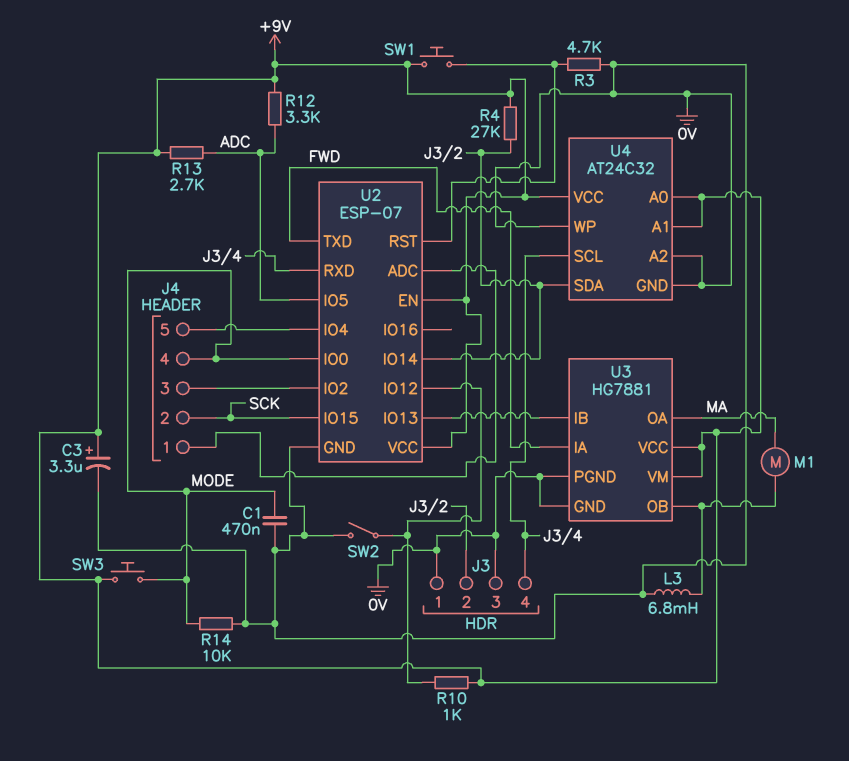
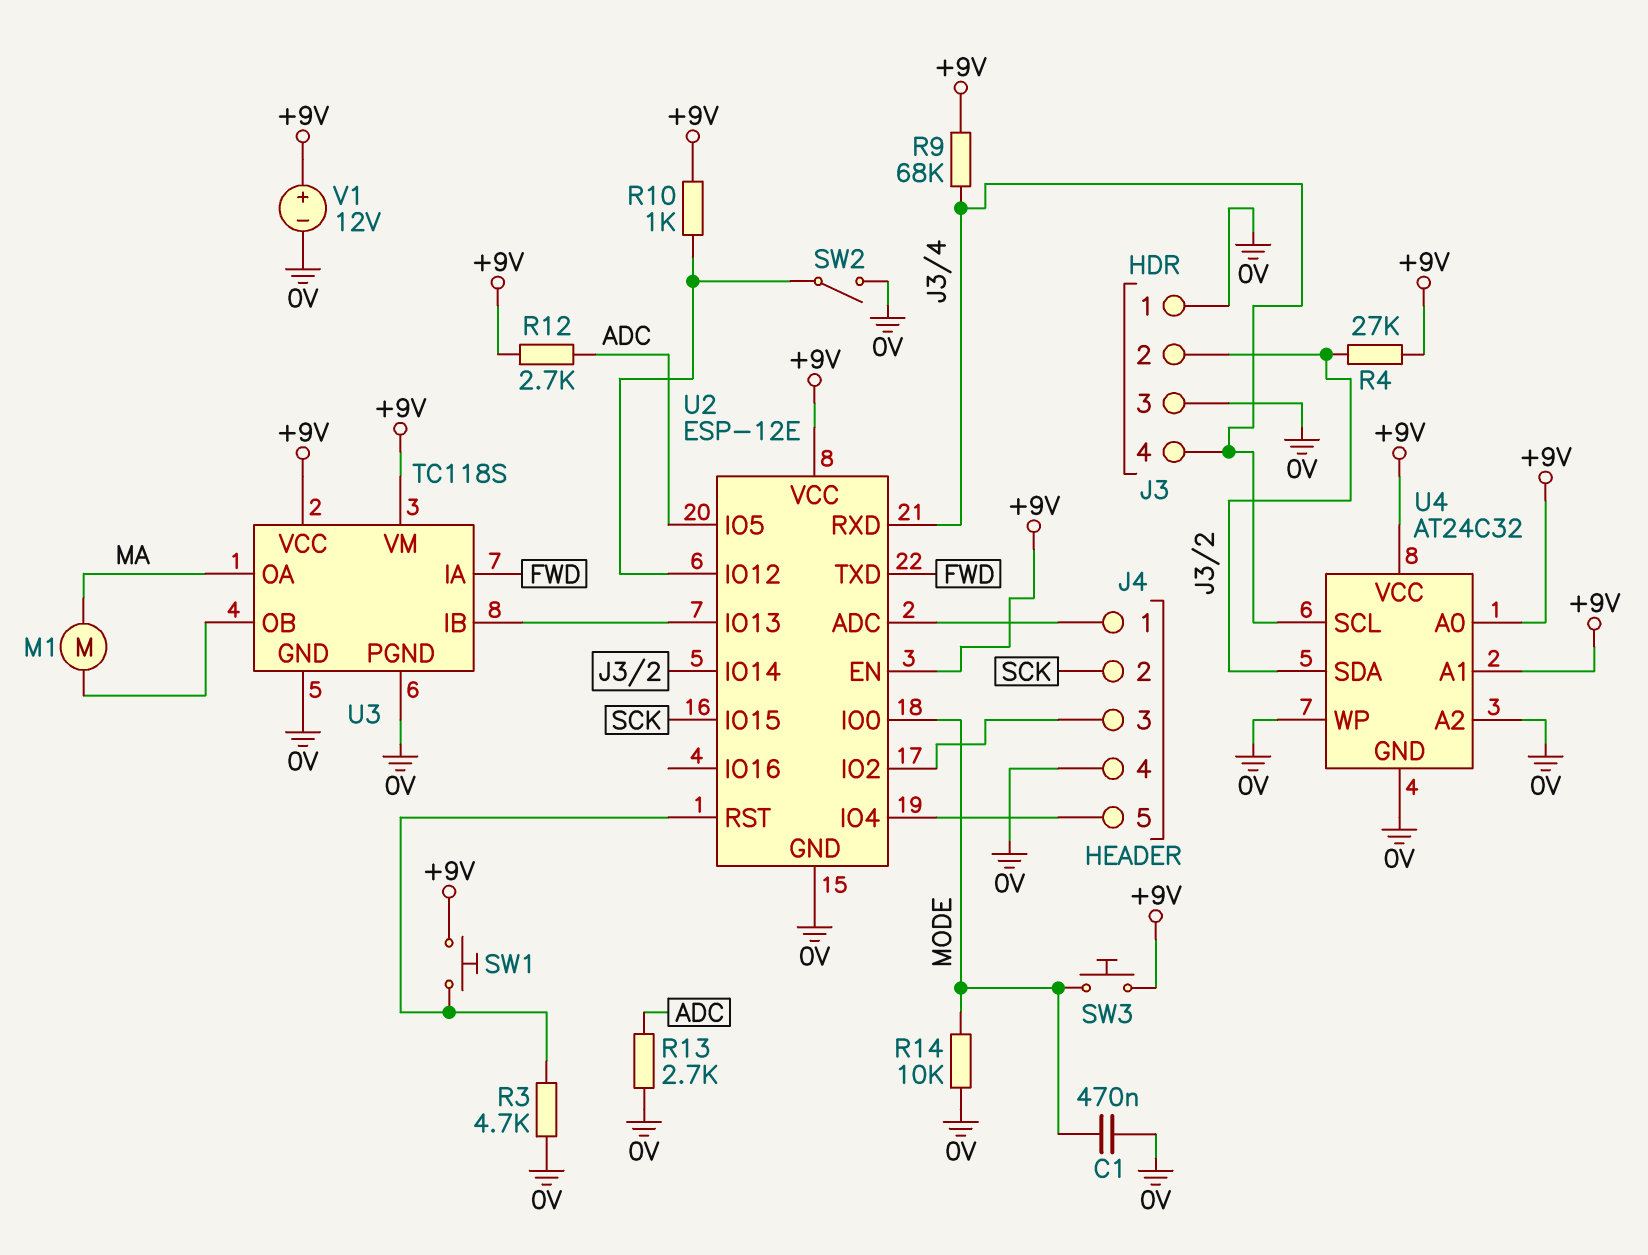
C3: 3.3uF (plus +9V, minus 0V) -> none
J4 pin 4: MODE -> 0V
L3: 6.8mH (0V, U3/OB) -> none
R9: none -> 68k (+9V, J3/4)
R12: 3.3k (+9V, ADC) -> 2.7k (+9V, ADC)
R13: 2.7k (+9V, ADC) -> 2.7k (0V, ADC)
U2: ESP-07 -> ESP-12E
U3: HG7881 -> TC118S
V1: none -> 12V (plus +9V, minus 0V)

